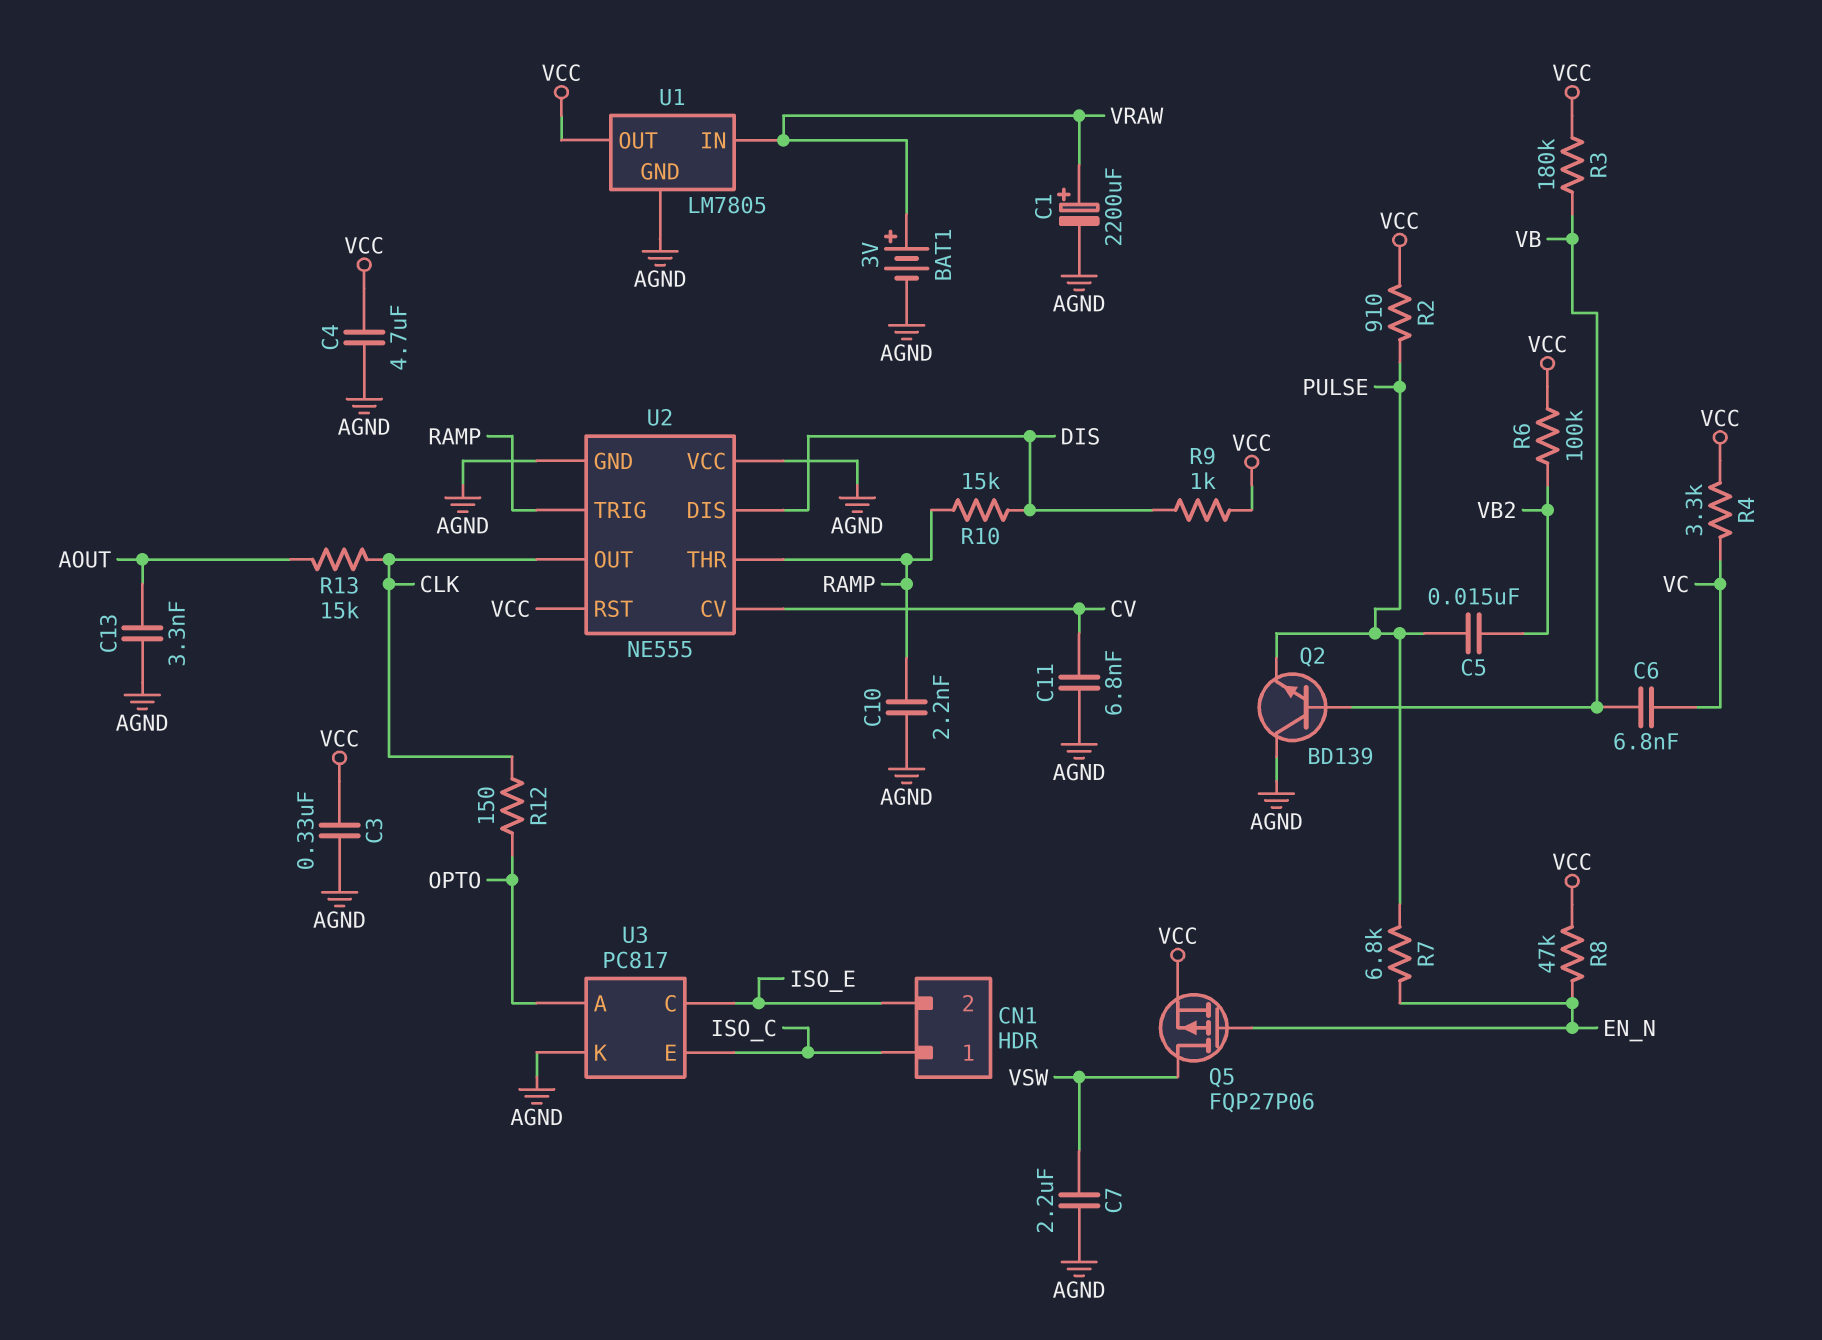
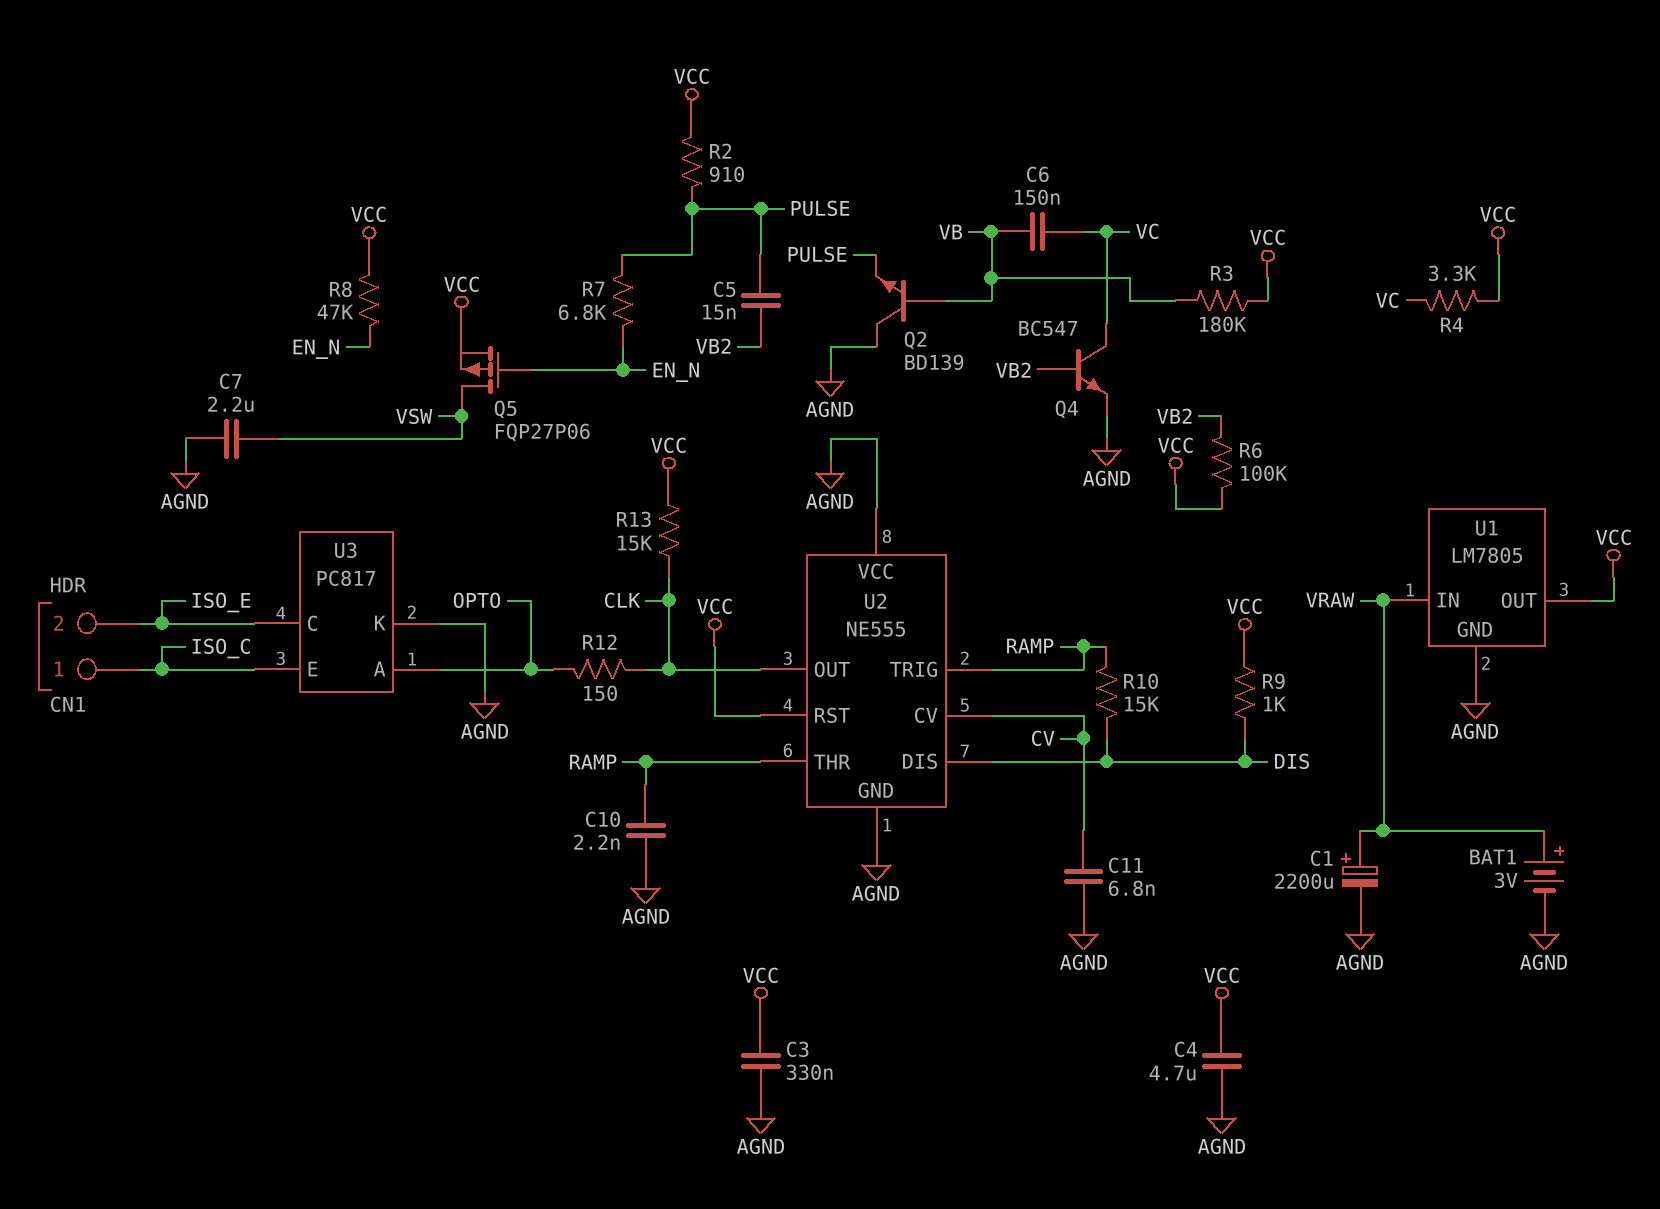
C6: 6.8nF (VB, VC) -> 150nF (VB, VC)
C13: 3.3nF (AGND, AOUT) -> none
Q4: none -> NPN BC547 (B VB2, C VC, E AGND)
R13: 15k (AOUT, CLK) -> 15k (CLK, VCC)

